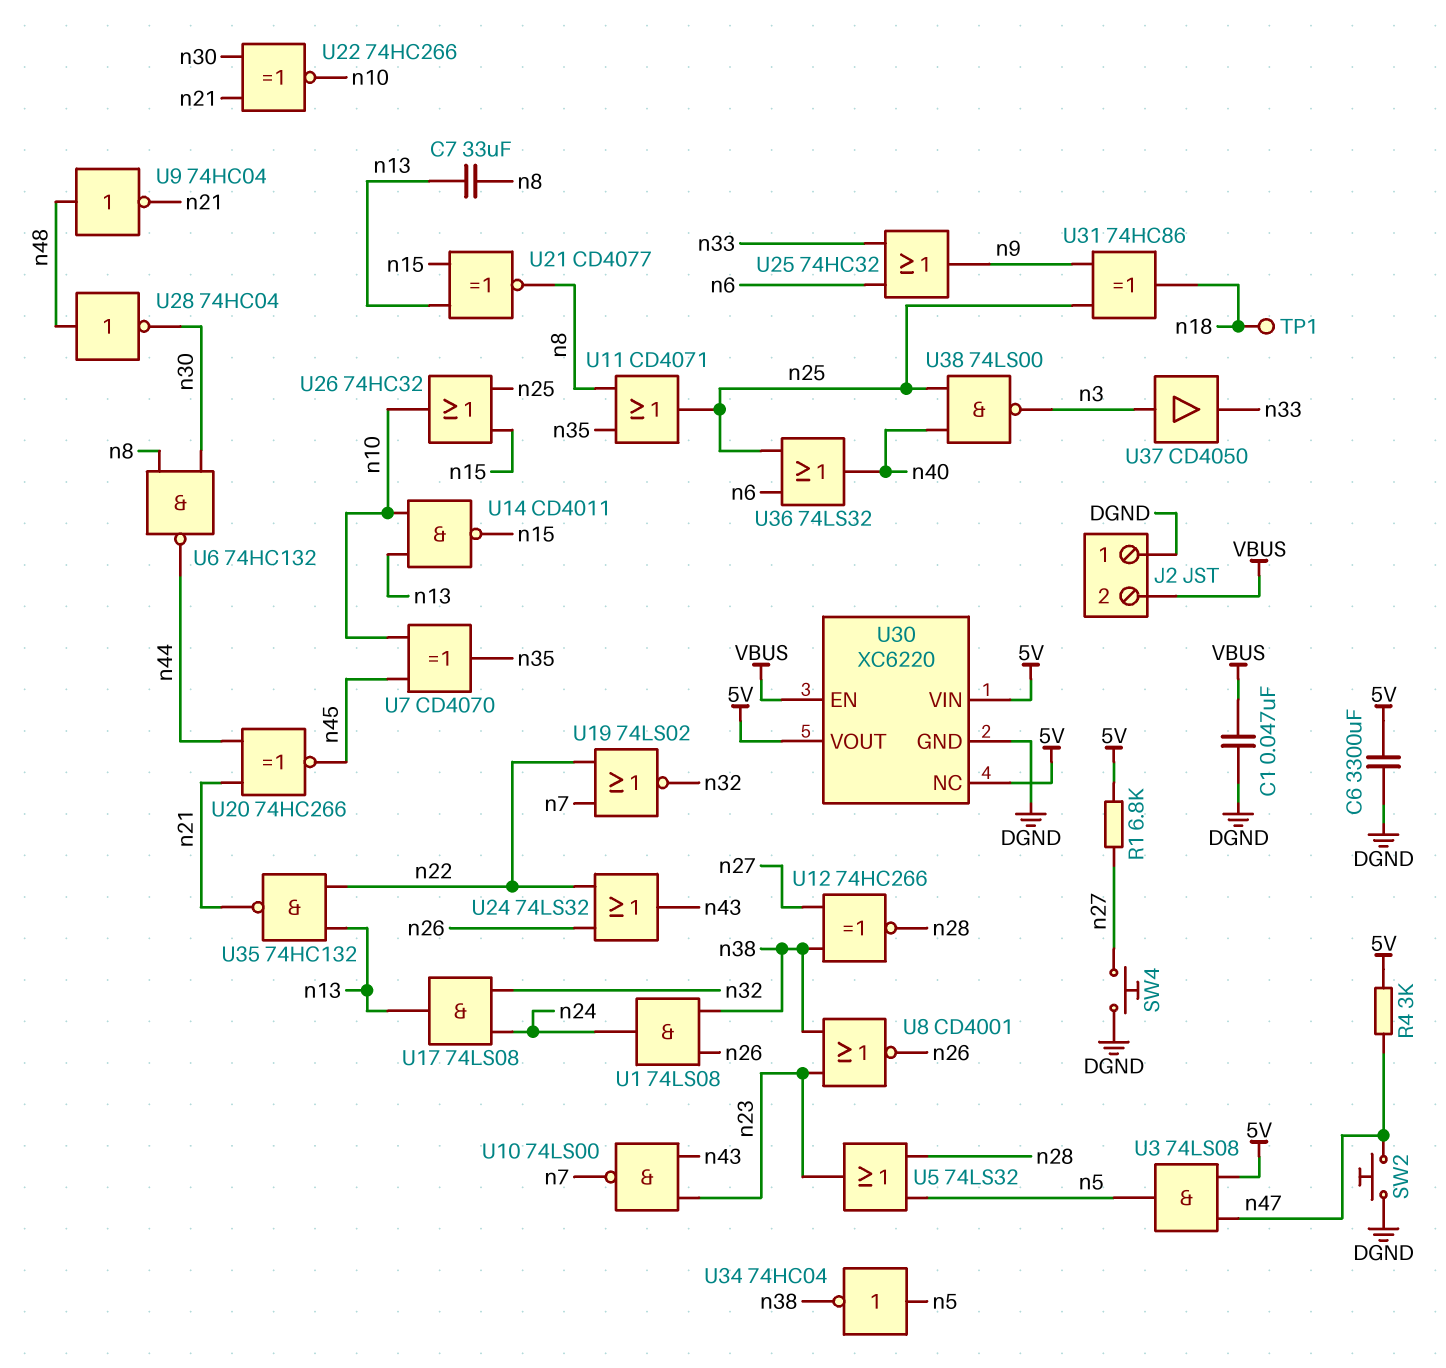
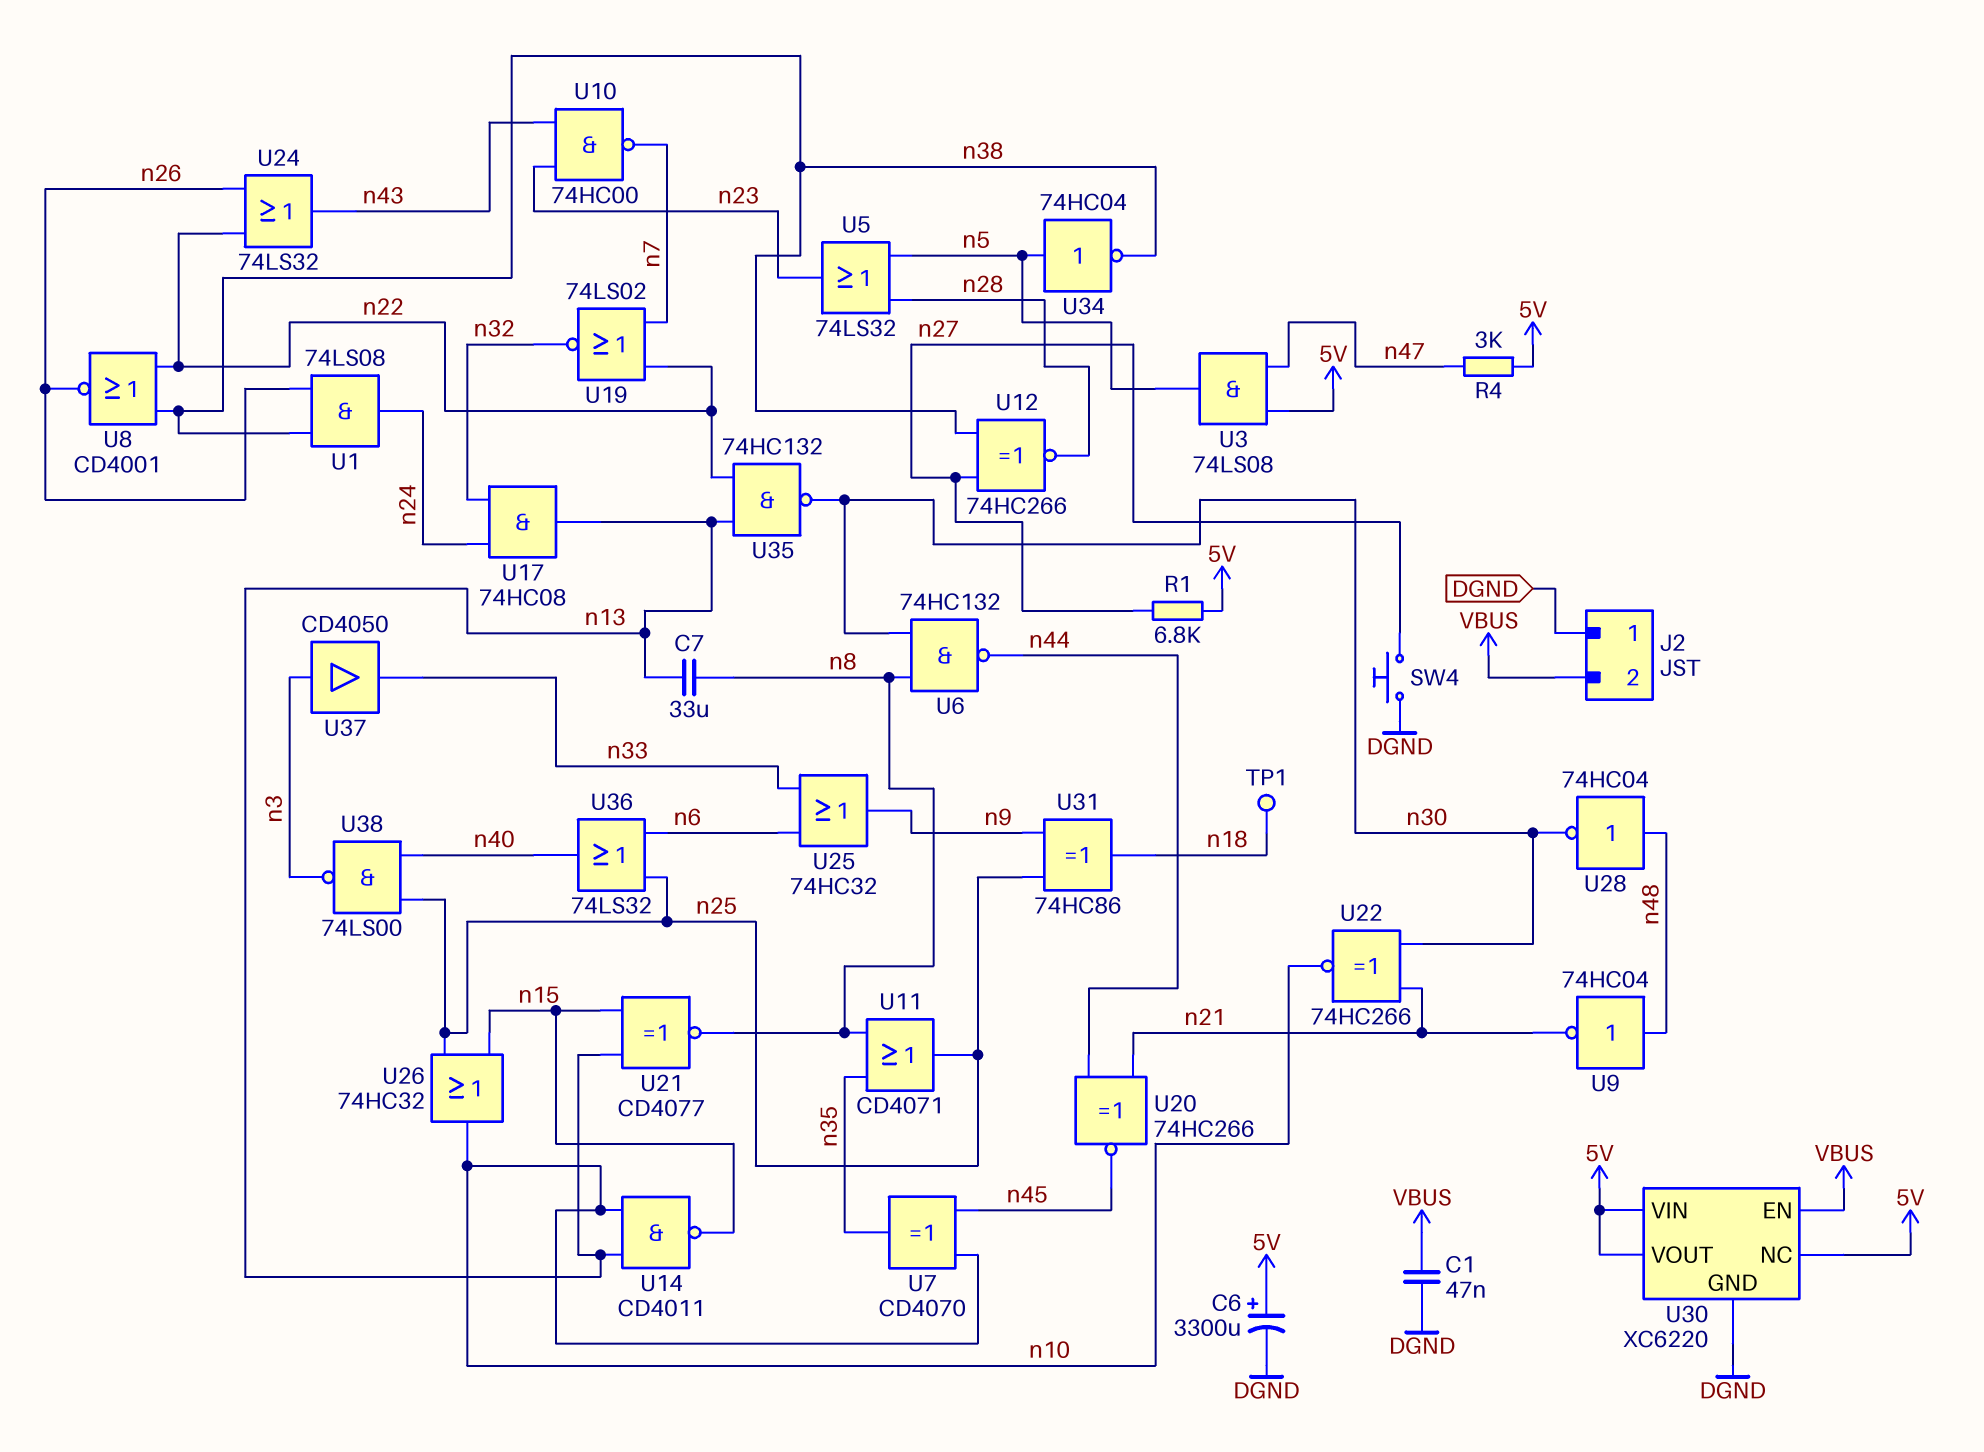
C6: 3300uF (5V, DGND) -> 3300uF (plus 5V, minus DGND)
SW2: button (DGND, n47) -> none
U8: NOR CD4001 (in n23, in n38, out n26) -> NOR CD4001 (in n22, in n38, out n26)
U10: NAND 74LS00 (in n23, in n43, out n7) -> NAND 74HC00 (in n23, in n43, out n7)
U17: AND 74LS08 (in n24, in n32, out n13) -> AND 74HC08 (in n24, in n32, out n13)
U35: NAND 74HC132 (in n13, in n22, out n21) -> NAND 74HC132 (in n13, in n22, out n30)

